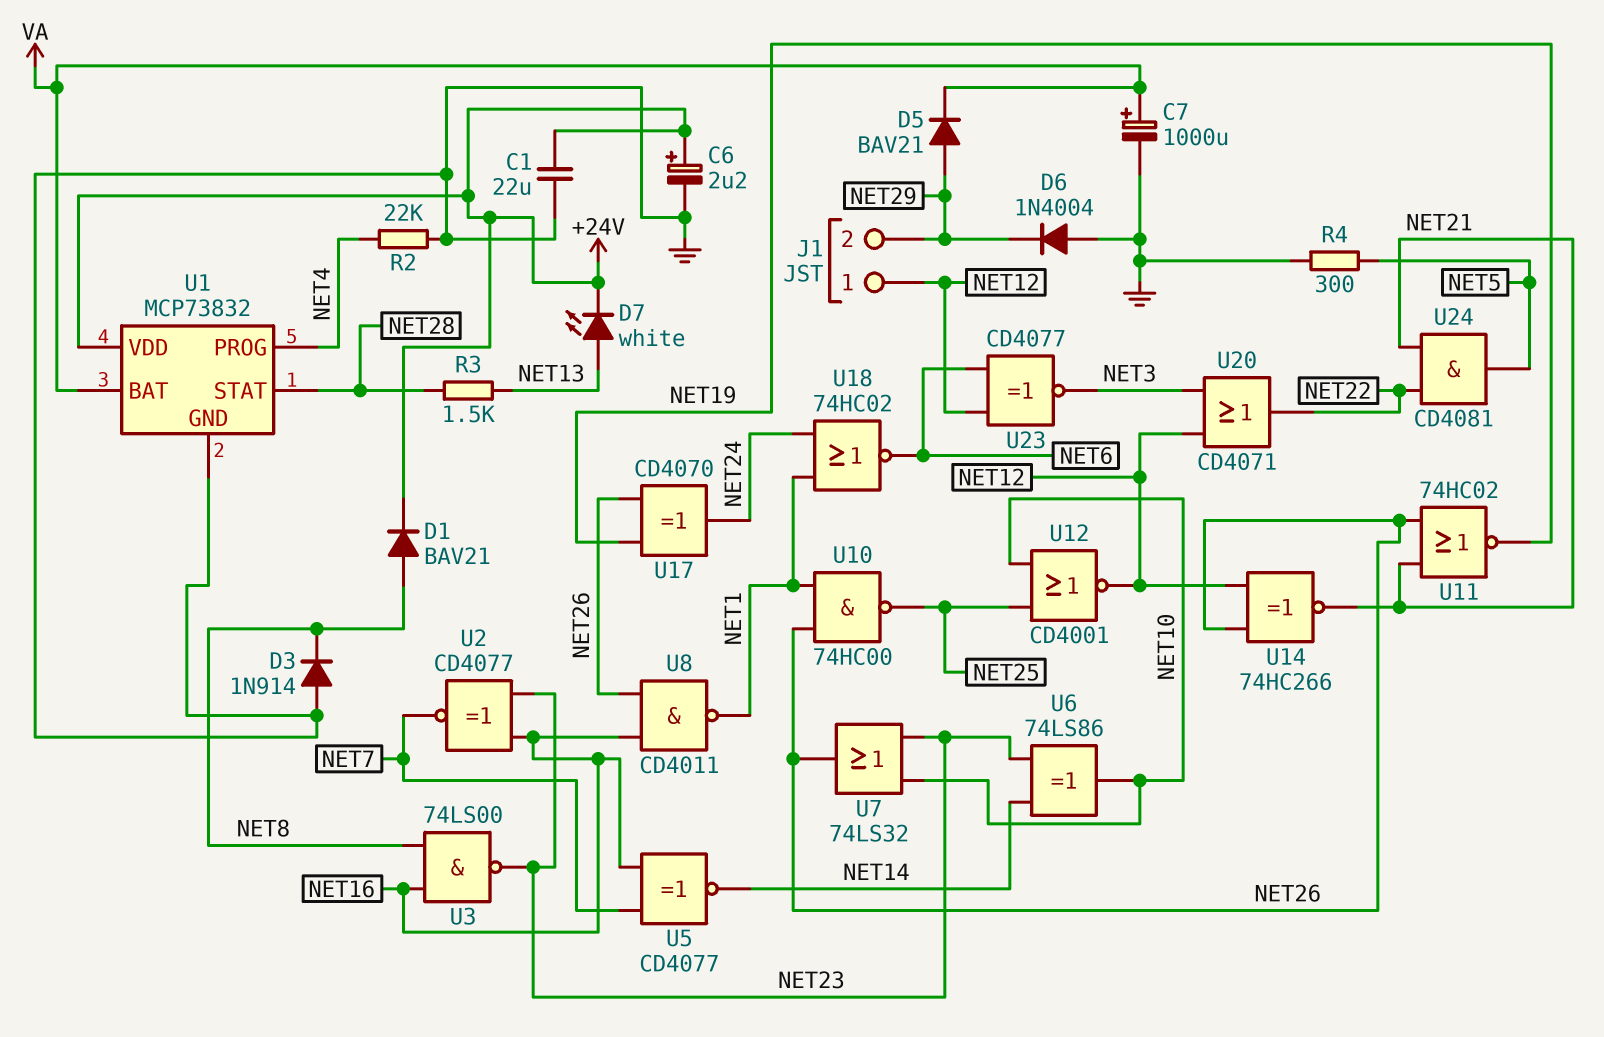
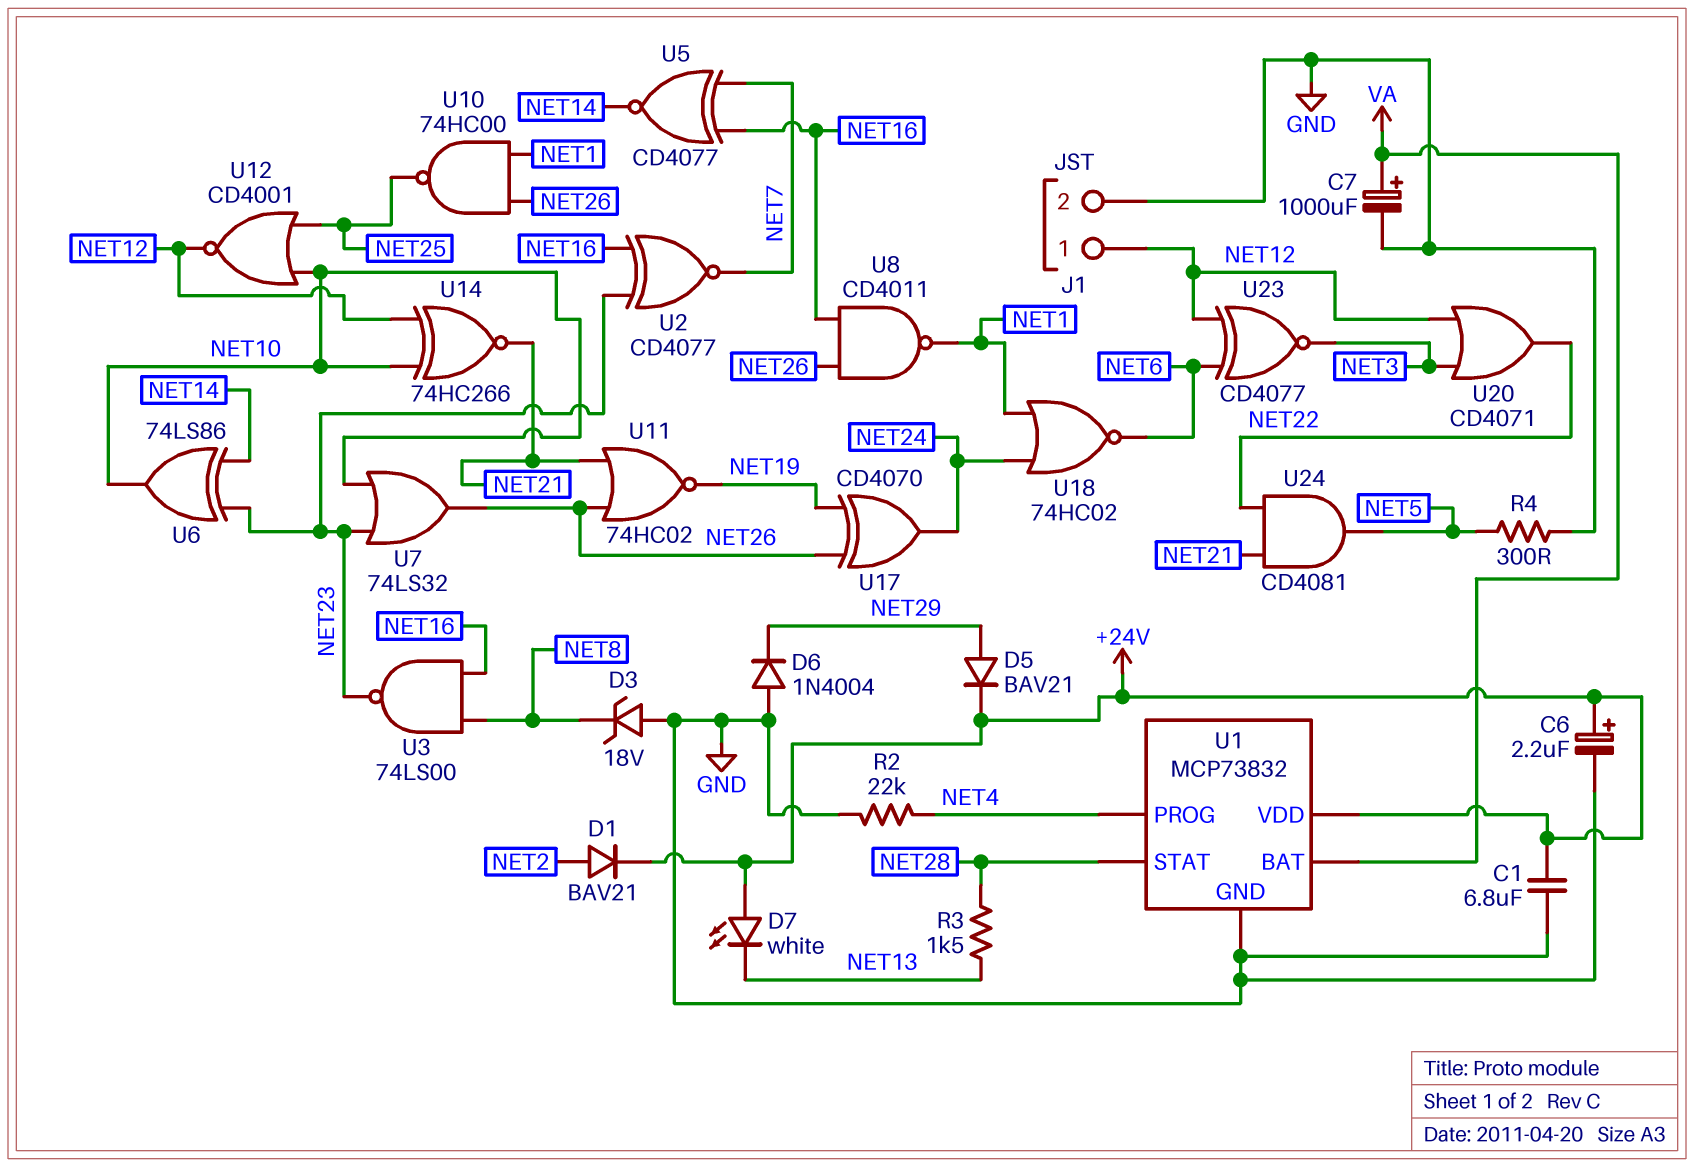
C1: 22uF (+24V, GND) -> 6.8uF (+24V, GND)
D1: diode BAV21 (A NET8, K +24V) -> diode BAV21 (A NET2, K +24V)
D3: diode 1N914 (A GND, K NET8) -> zener 18V (A GND, K NET8)
D5: diode BAV21 (A NET29, K VA) -> diode BAV21 (A NET29, K +24V)
D7: LED white (A NET13, K +24V) -> LED white (A +24V, K NET13)
J1 pin 2: NET29 -> GND
U14: XNOR 74HC266 (in NET12, in NET26, out NET21) -> XNOR 74HC266 (in NET10, in NET12, out NET21)

